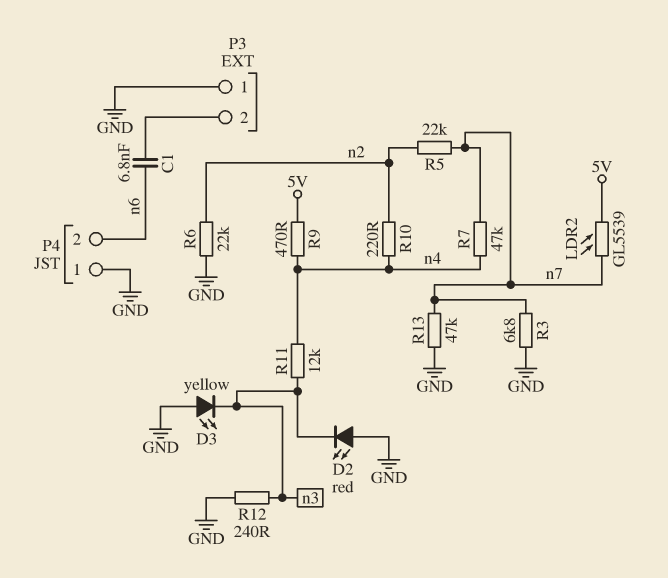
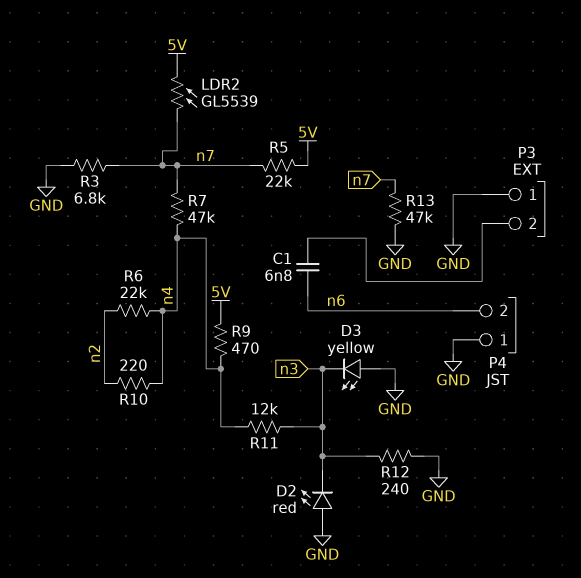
R5: 22k (n2, n7) -> 22k (5V, n7)
R6: 22k (GND, n2) -> 22k (n2, n4)

